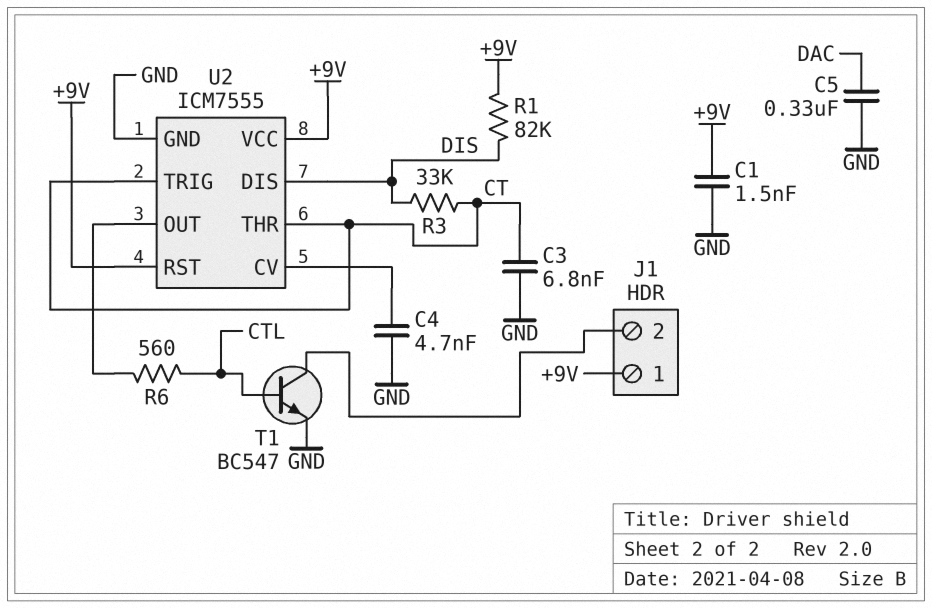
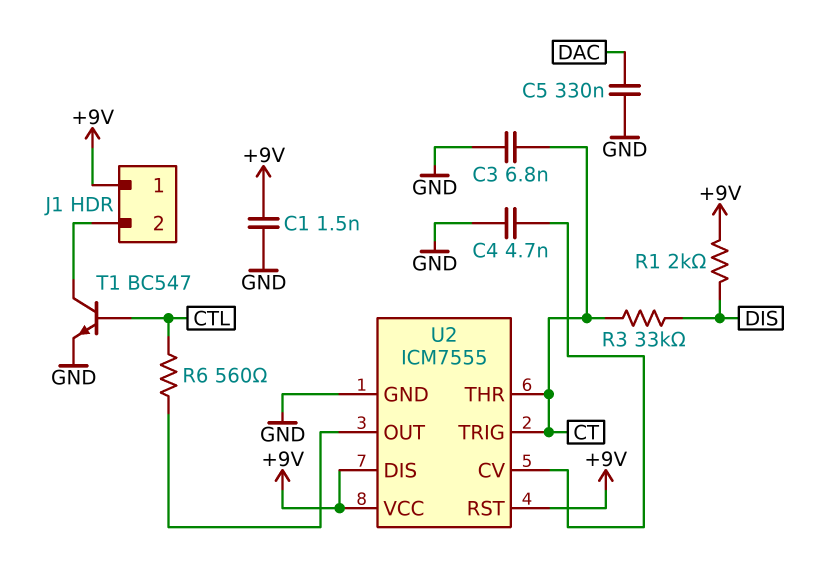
R1: 82k (+9V, DIS) -> 2k (+9V, DIS)
U2 pin DIS: DIS -> +9V

